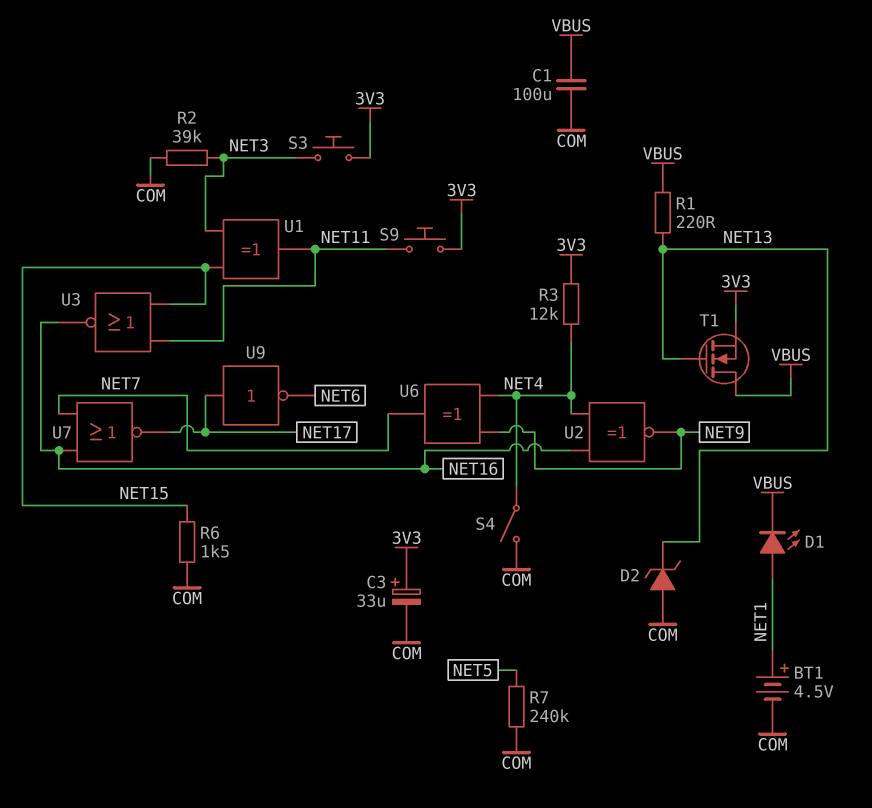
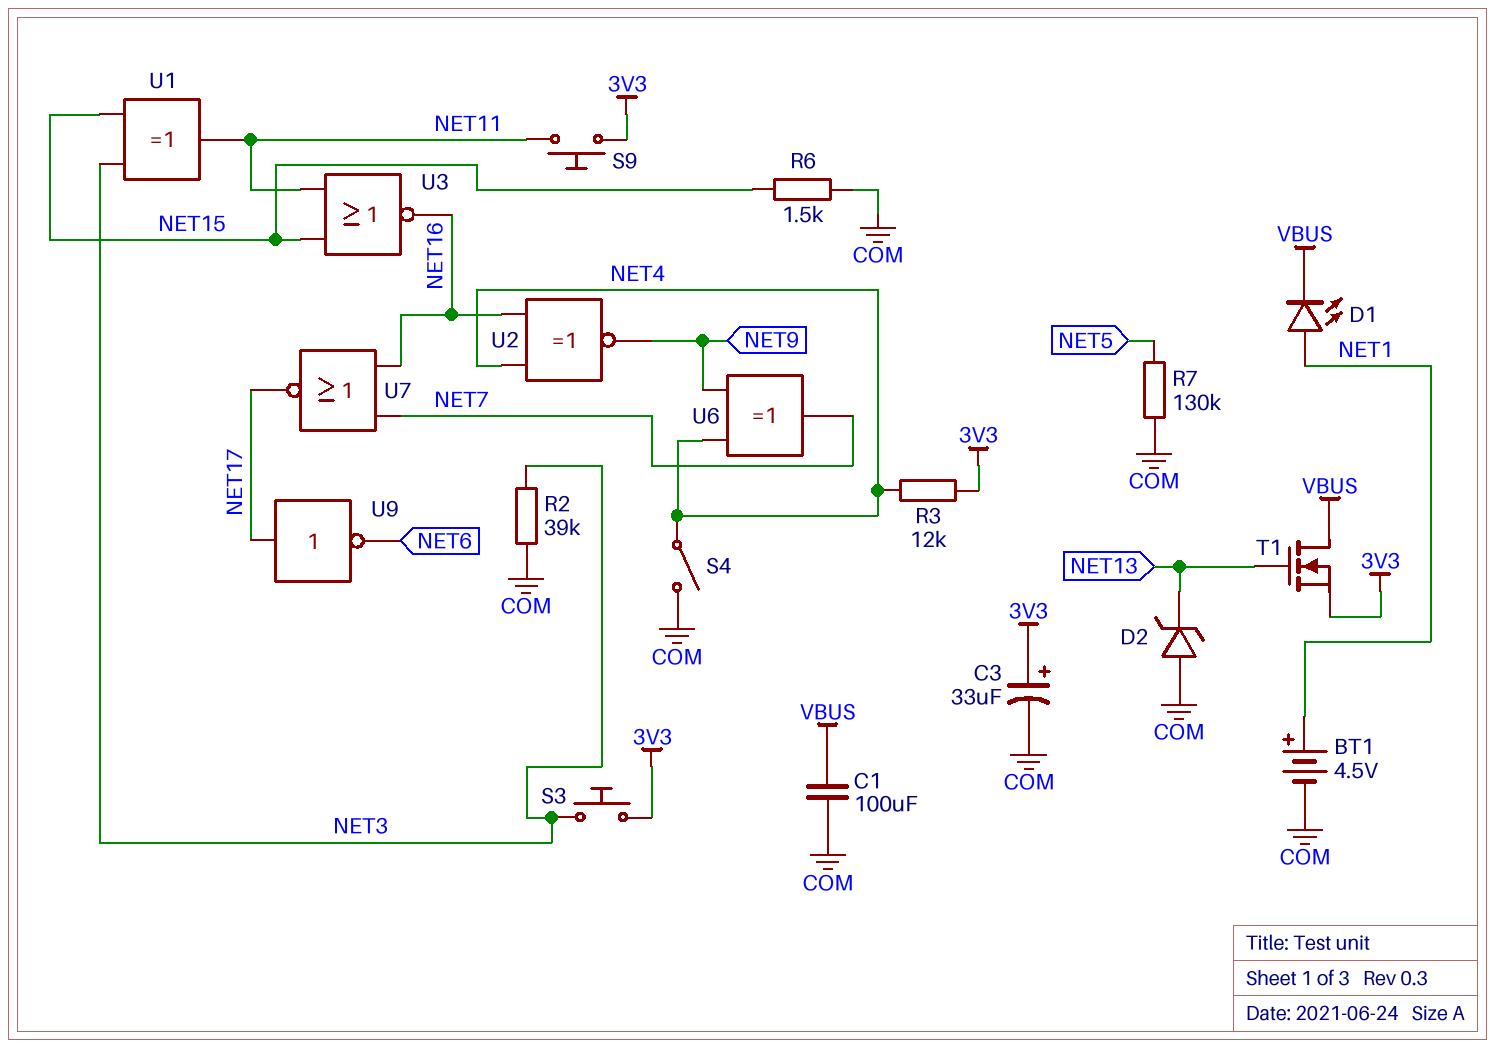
R1: 220 (NET13, VBUS) -> none
R7: 240k (COM, NET5) -> 130k (COM, NET5)

